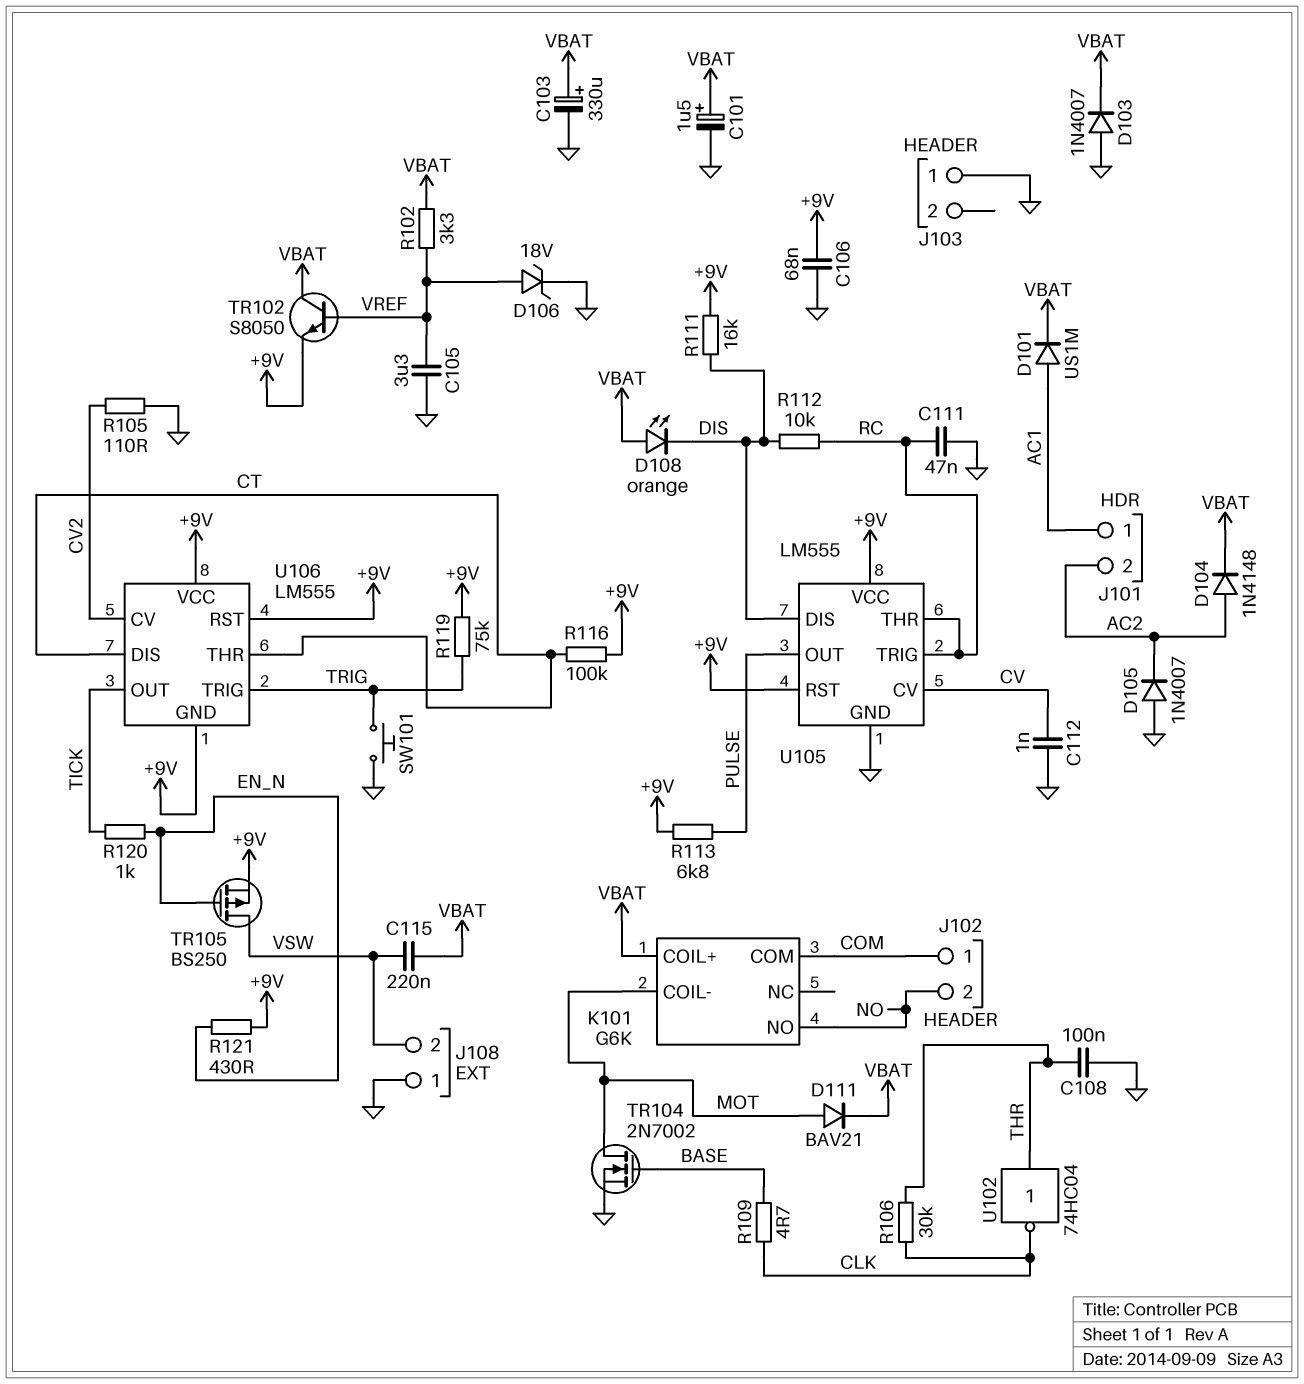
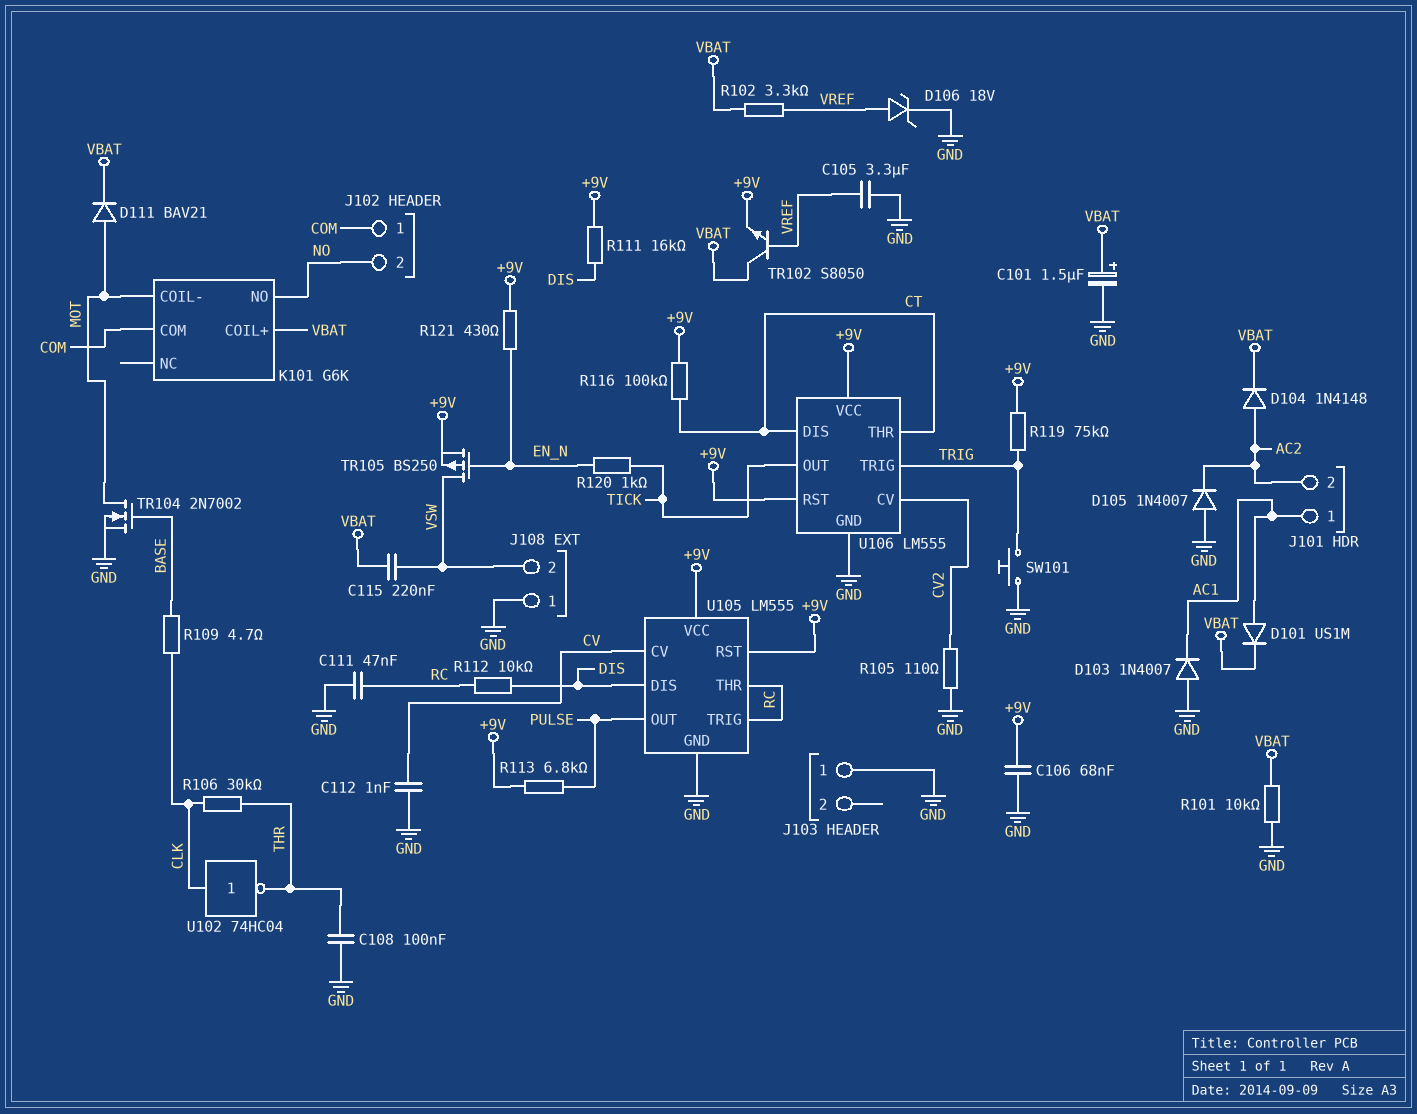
C103: 330uF (plus VBAT, minus GND) -> none
D103: diode 1N4007 (A GND, K VBAT) -> diode 1N4007 (A GND, K AC1)
D108: LED orange (A VBAT, K DIS) -> none
R101: none -> 10k (GND, VBAT)
U102: NOT 74HC04 (in THR, out CLK) -> NOT 74HC04 (in CLK, out THR)
U106 pin GND: +9V -> GND

